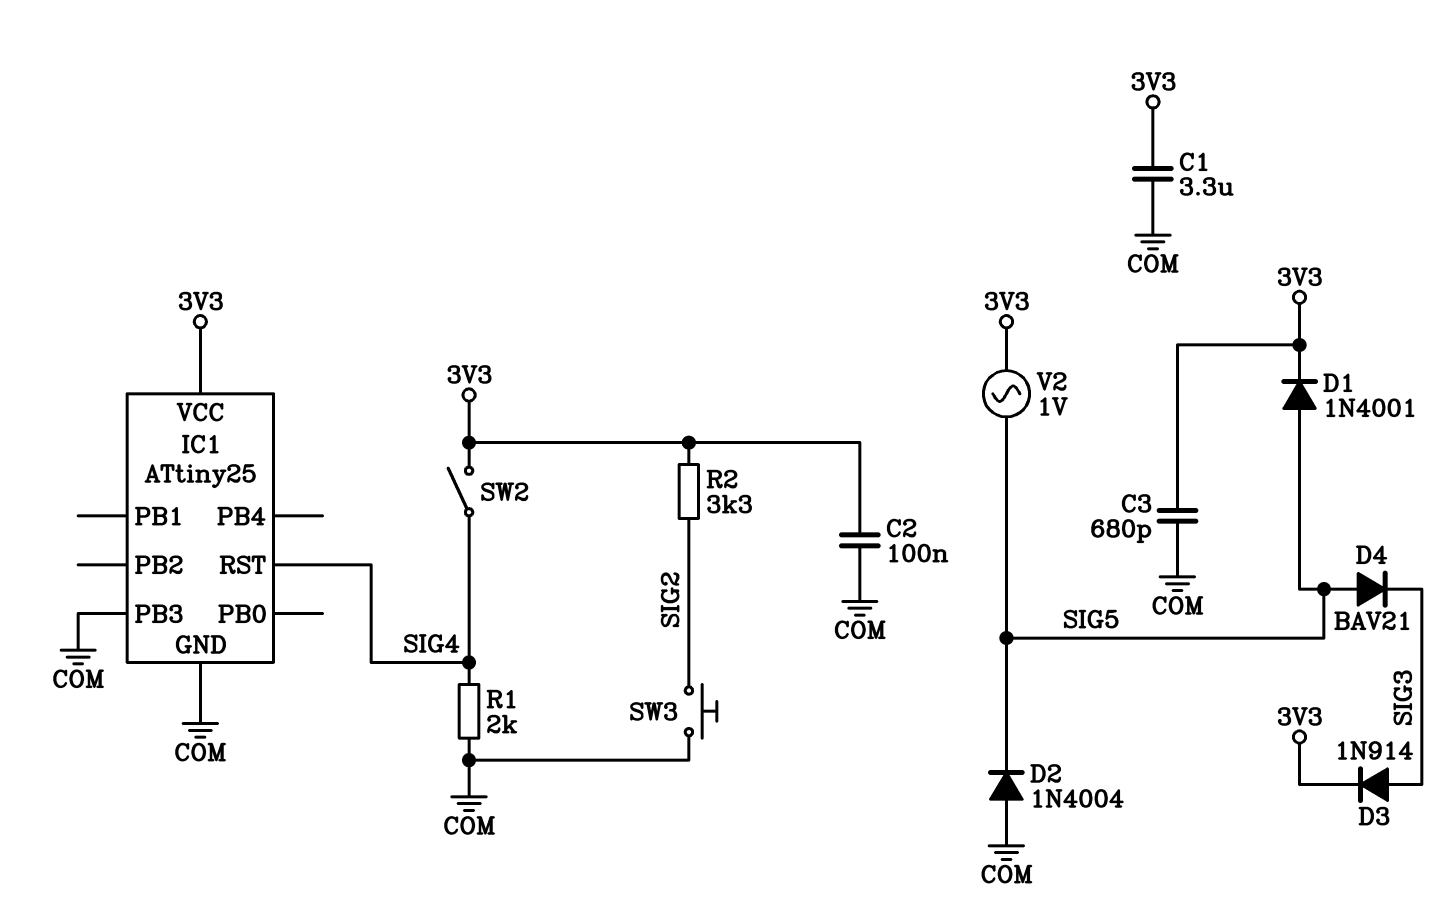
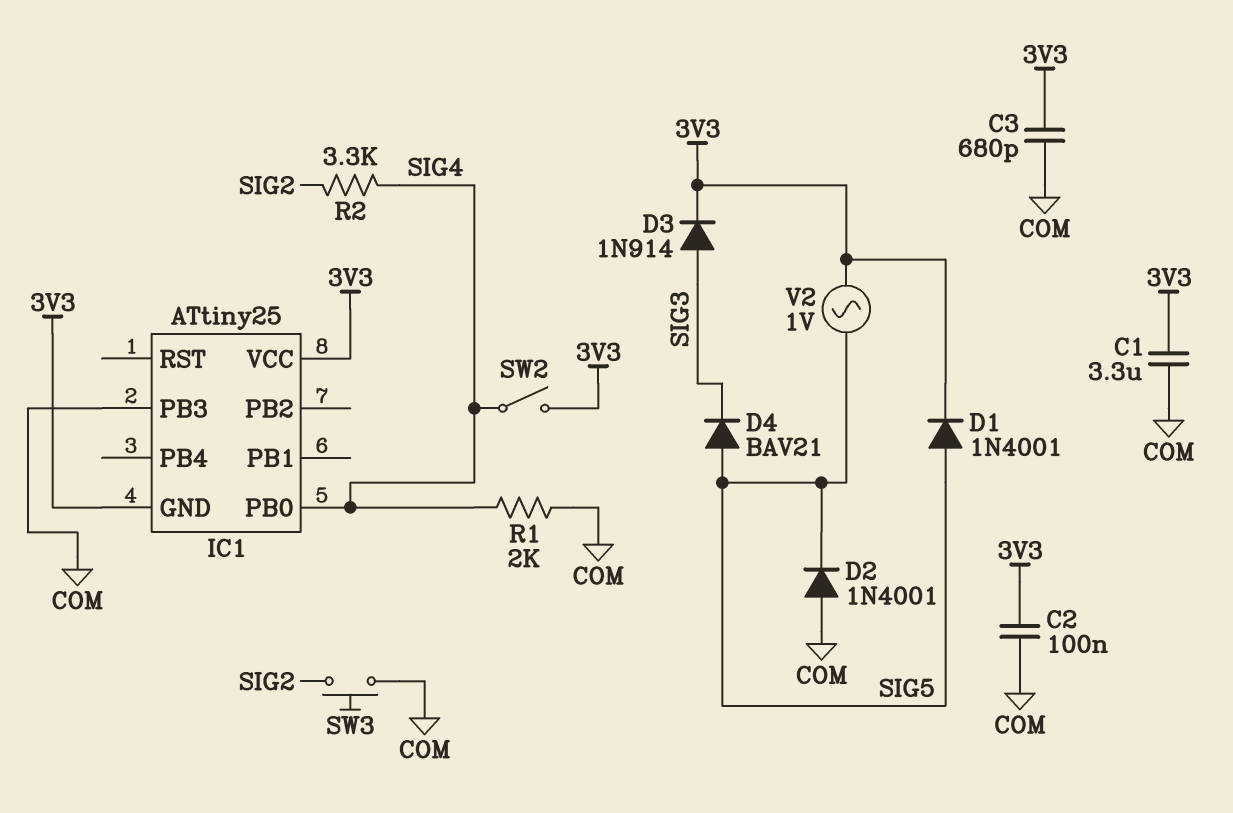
D2: diode 1N4004 (A COM, K SIG5) -> diode 1N4001 (A COM, K SIG5)
IC1 pin GND: COM -> 3V3
IC1 pin PB0: none -> SIG4
IC1 pin RST: SIG4 -> none
R2: 3.3k (3V3, SIG2) -> 3.3k (SIG2, SIG4)

